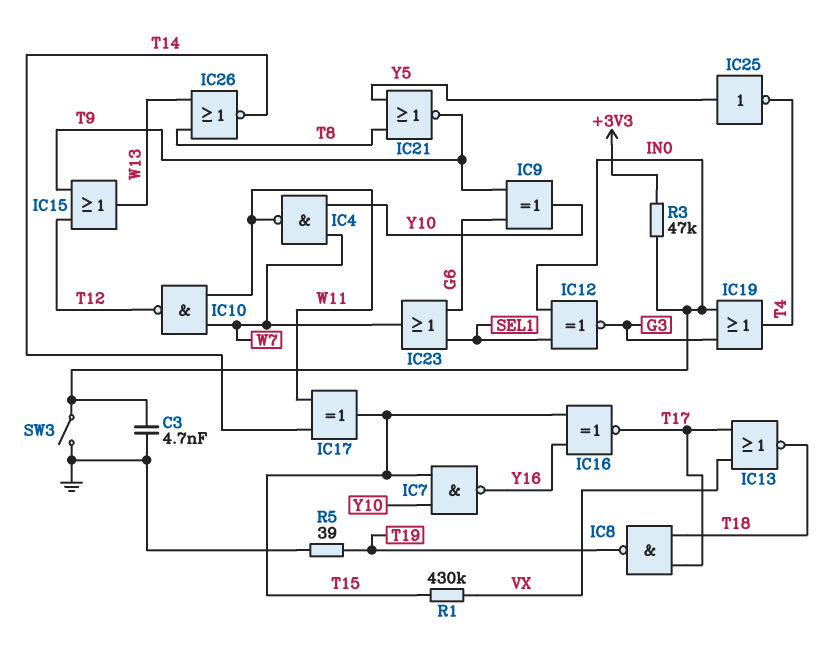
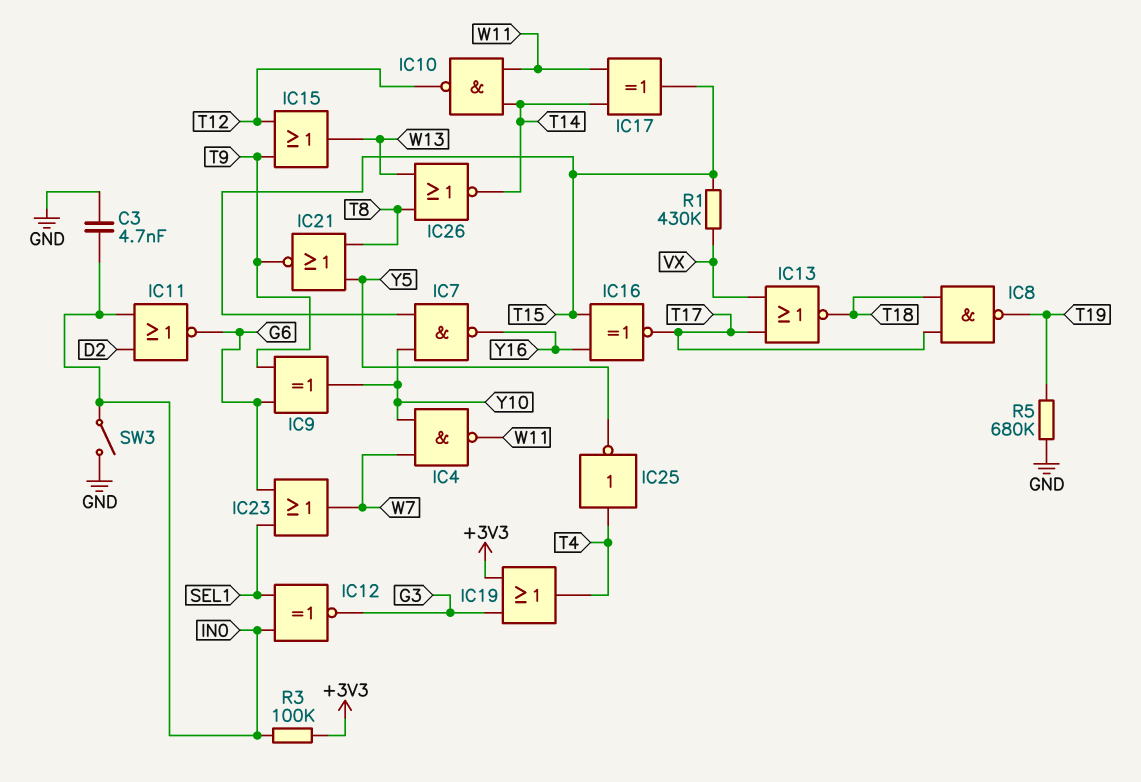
IC10: NAND (in W7, in W11, out T12) -> NAND (in T14, in W11, out T12)
IC11: none -> NOR (in D2, in IN0, out G6)
IC19: OR (in G3, in IN0, out T4) -> OR (in +3V3, in G3, out T4)
IC25: NOT (in Y5, out T4) -> NOT (in T4, out Y5)
R3: 47k (+3V3, IN0) -> 100k (+3V3, IN0)
R5: 39 (GND, T19) -> 680k (GND, T19)

